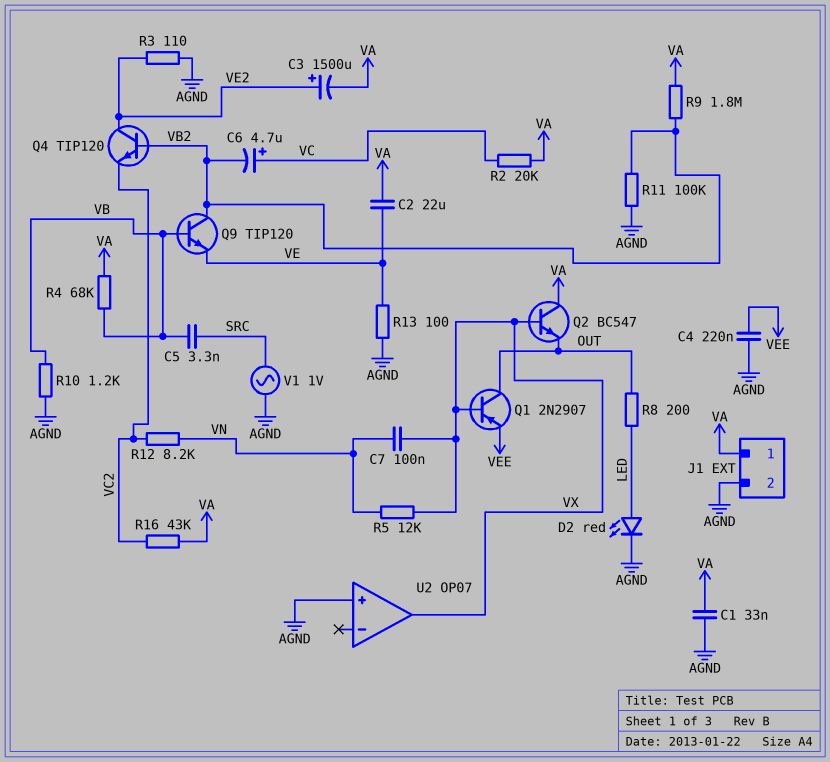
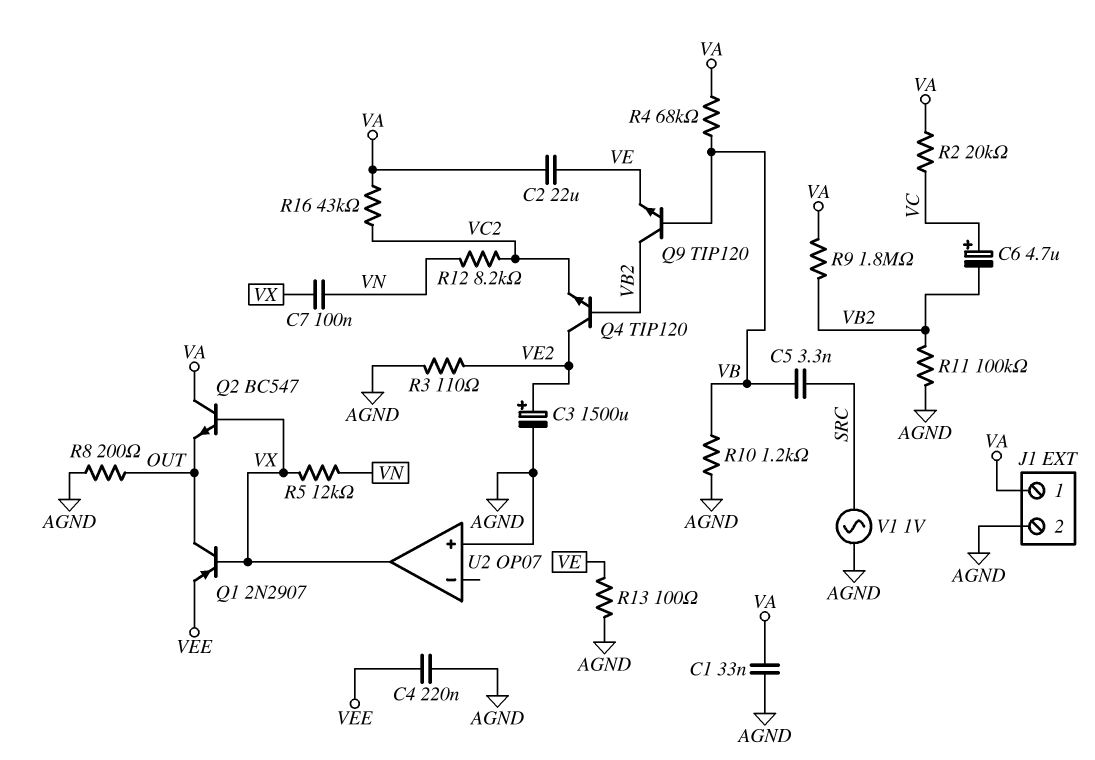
C3: 1500uF (plus VE2, minus VA) -> 1500uF (plus VE2, minus AGND)
D2: LED red (A LED, K AGND) -> none
R8: 200 (LED, OUT) -> 200 (AGND, OUT)

